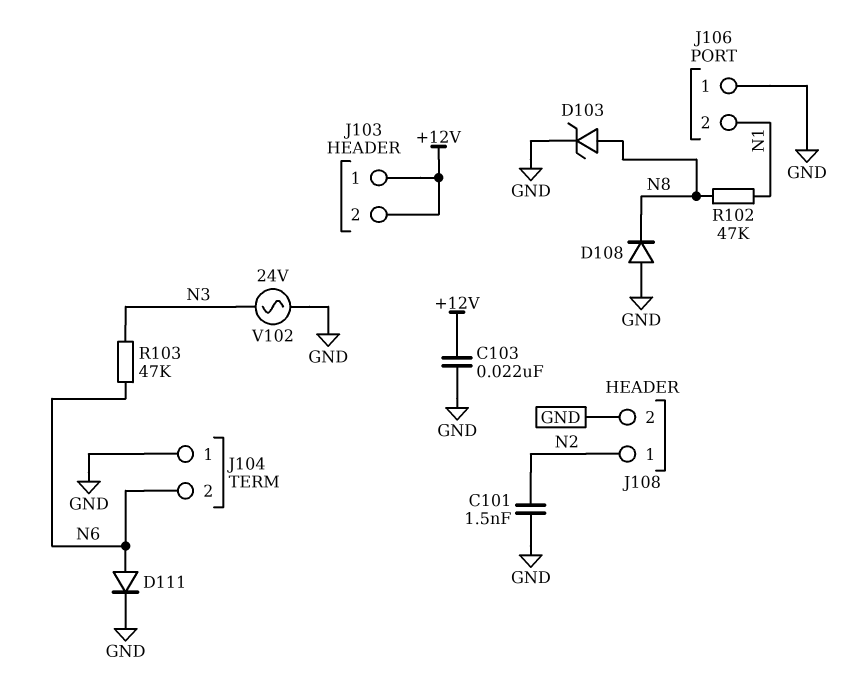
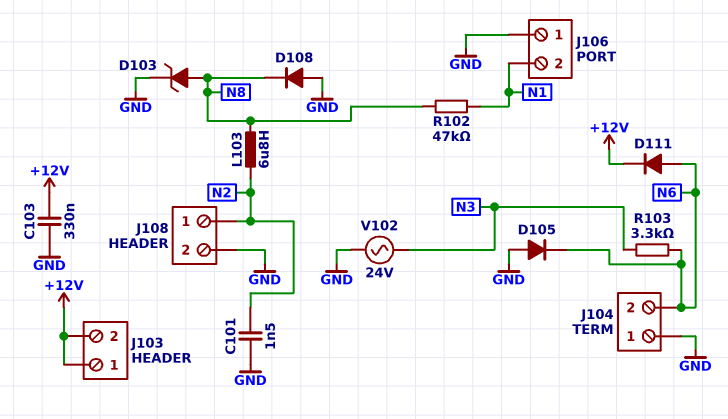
C103: 22nF (+12V, GND) -> 330nF (+12V, GND)
D105: none -> diode (A GND, K N6)
D111: diode (A N6, K GND) -> diode (A N6, K +12V)
L103: none -> 6.8uH (N2, N8)
R103: 47k (N3, N6) -> 3.3k (N3, N6)

